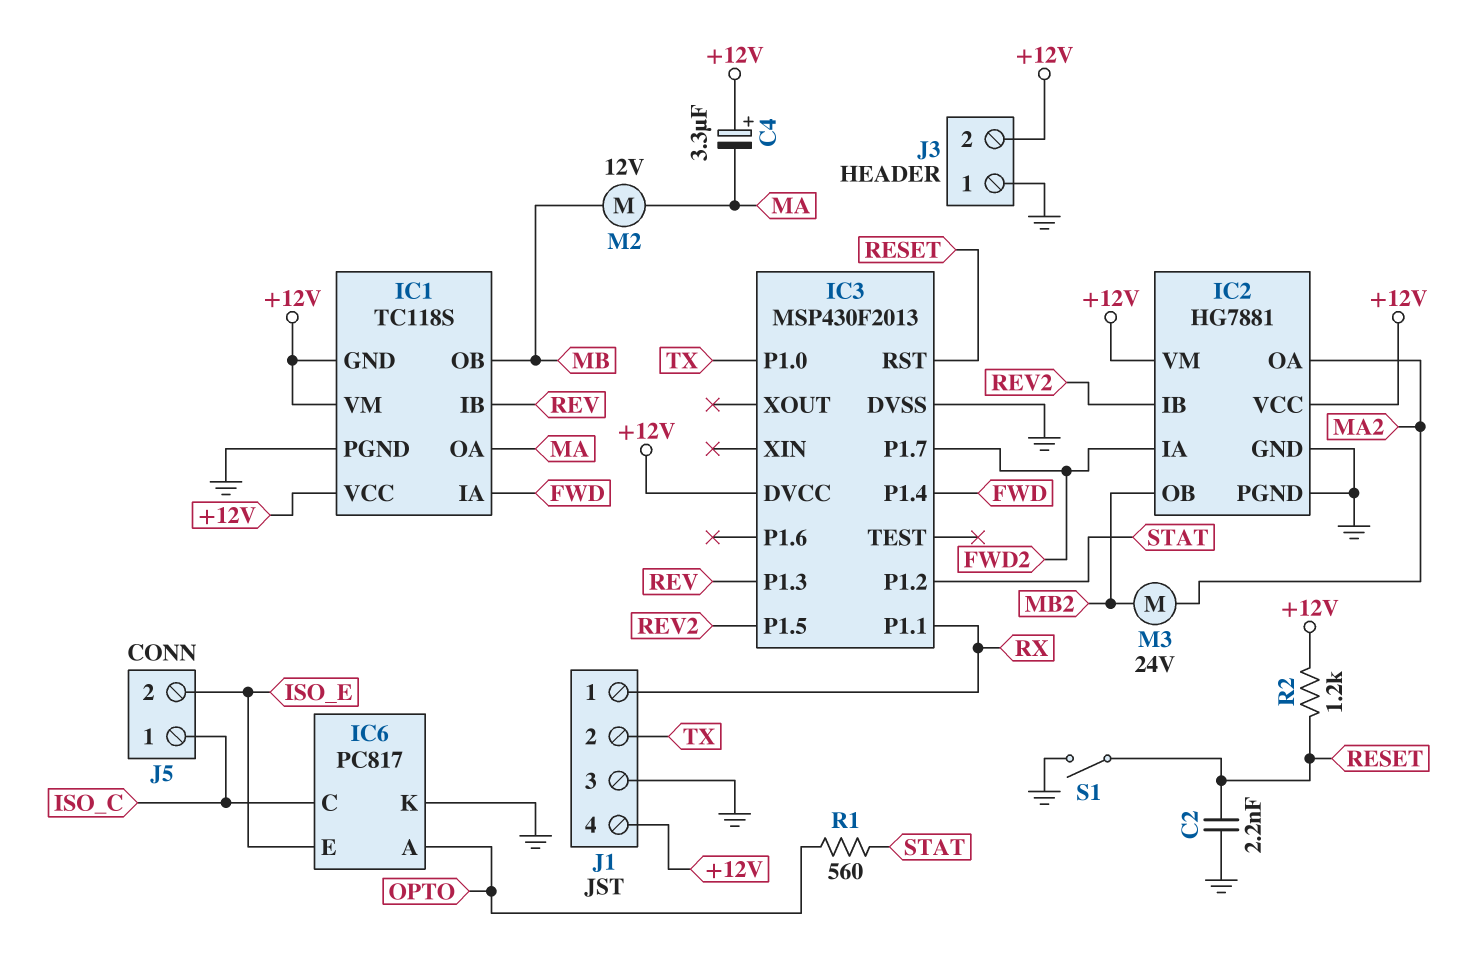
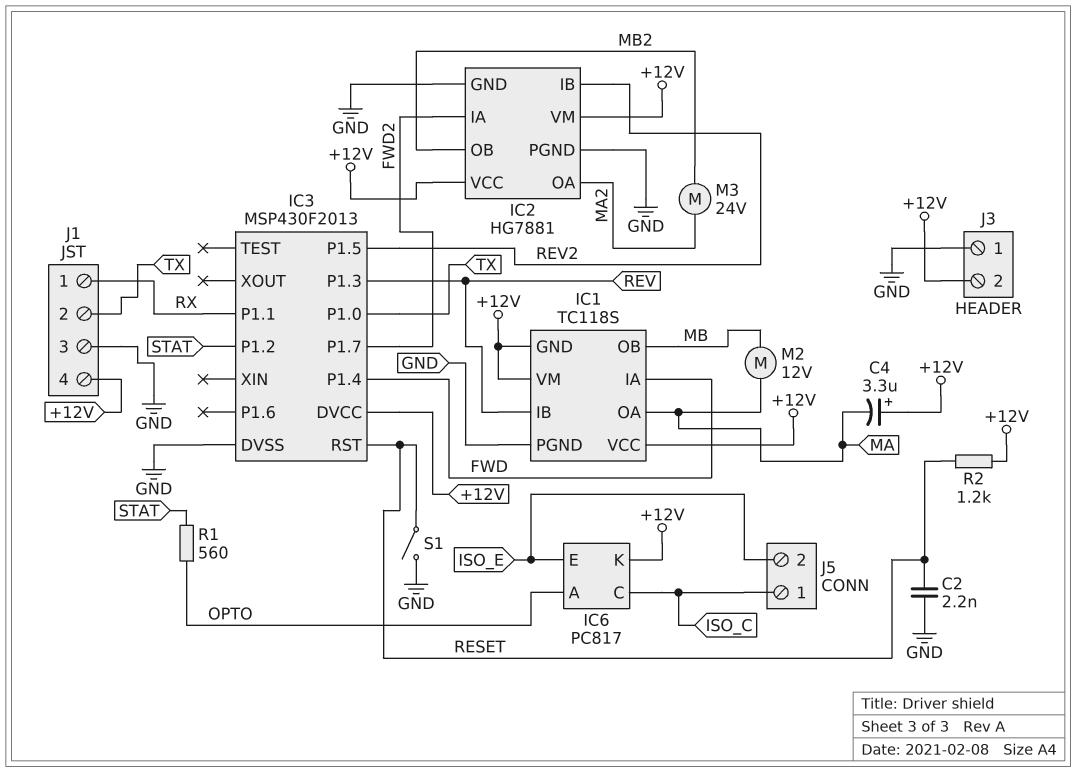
IC6 pin K: GND -> +12V

